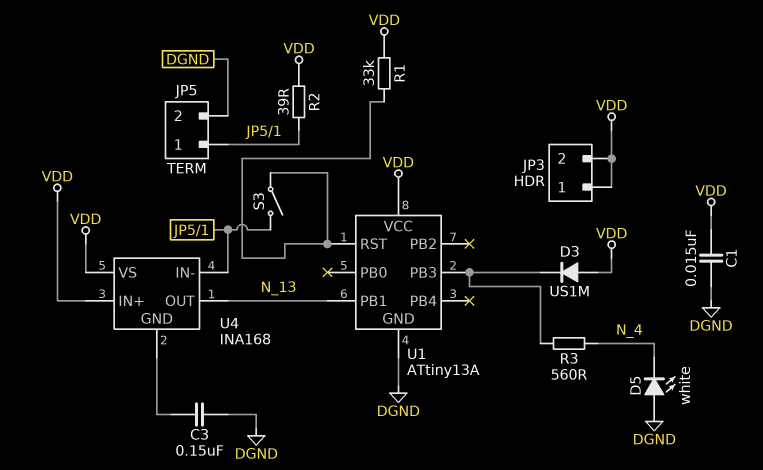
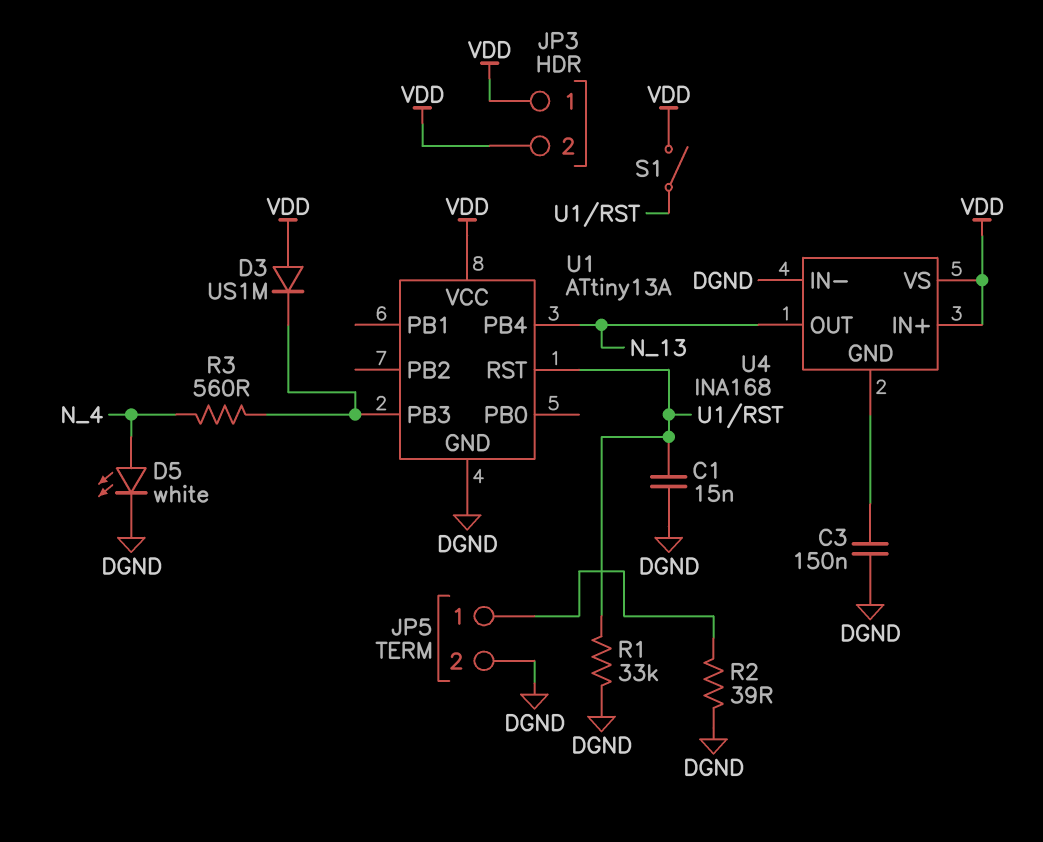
C1: 15nF (DGND, VDD) -> 15nF (DGND, U1/RST)
D5: LED white (A DGND, K N_4) -> LED white (A N_4, K DGND)
R1: 33k (U1/RST, VDD) -> 33k (DGND, U1/RST)
R2: 39 (JP5/1, VDD) -> 39 (DGND, JP5/1)
S1: none -> switch (U1/RST, VDD)
S3: switch (JP5/1, U1/RST) -> none
U1 pin PB1: N_13 -> none
U1 pin PB4: none -> N_13
U4 pin IN-: JP5/1 -> DGND

